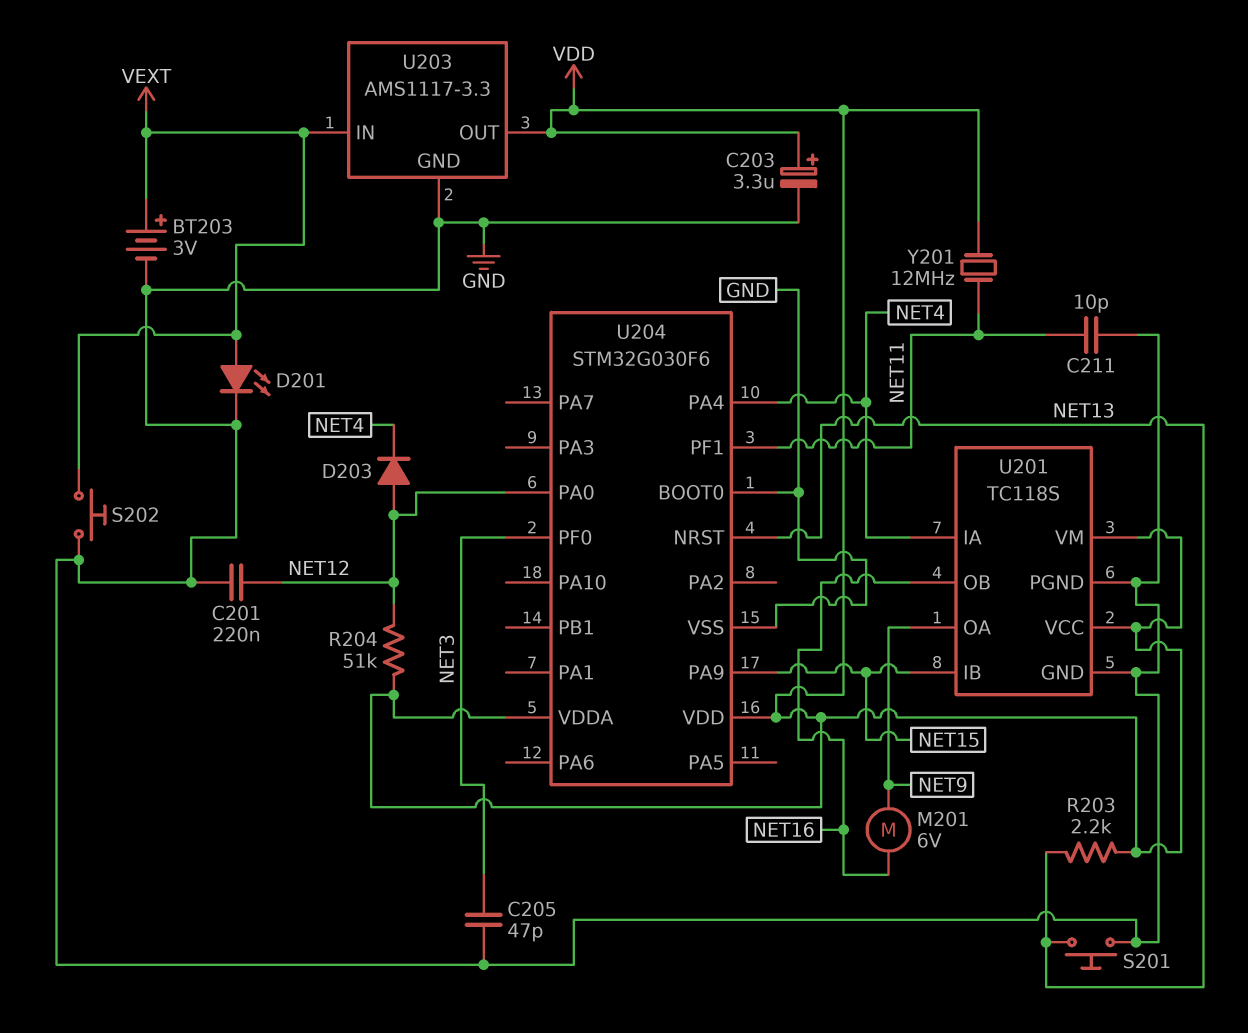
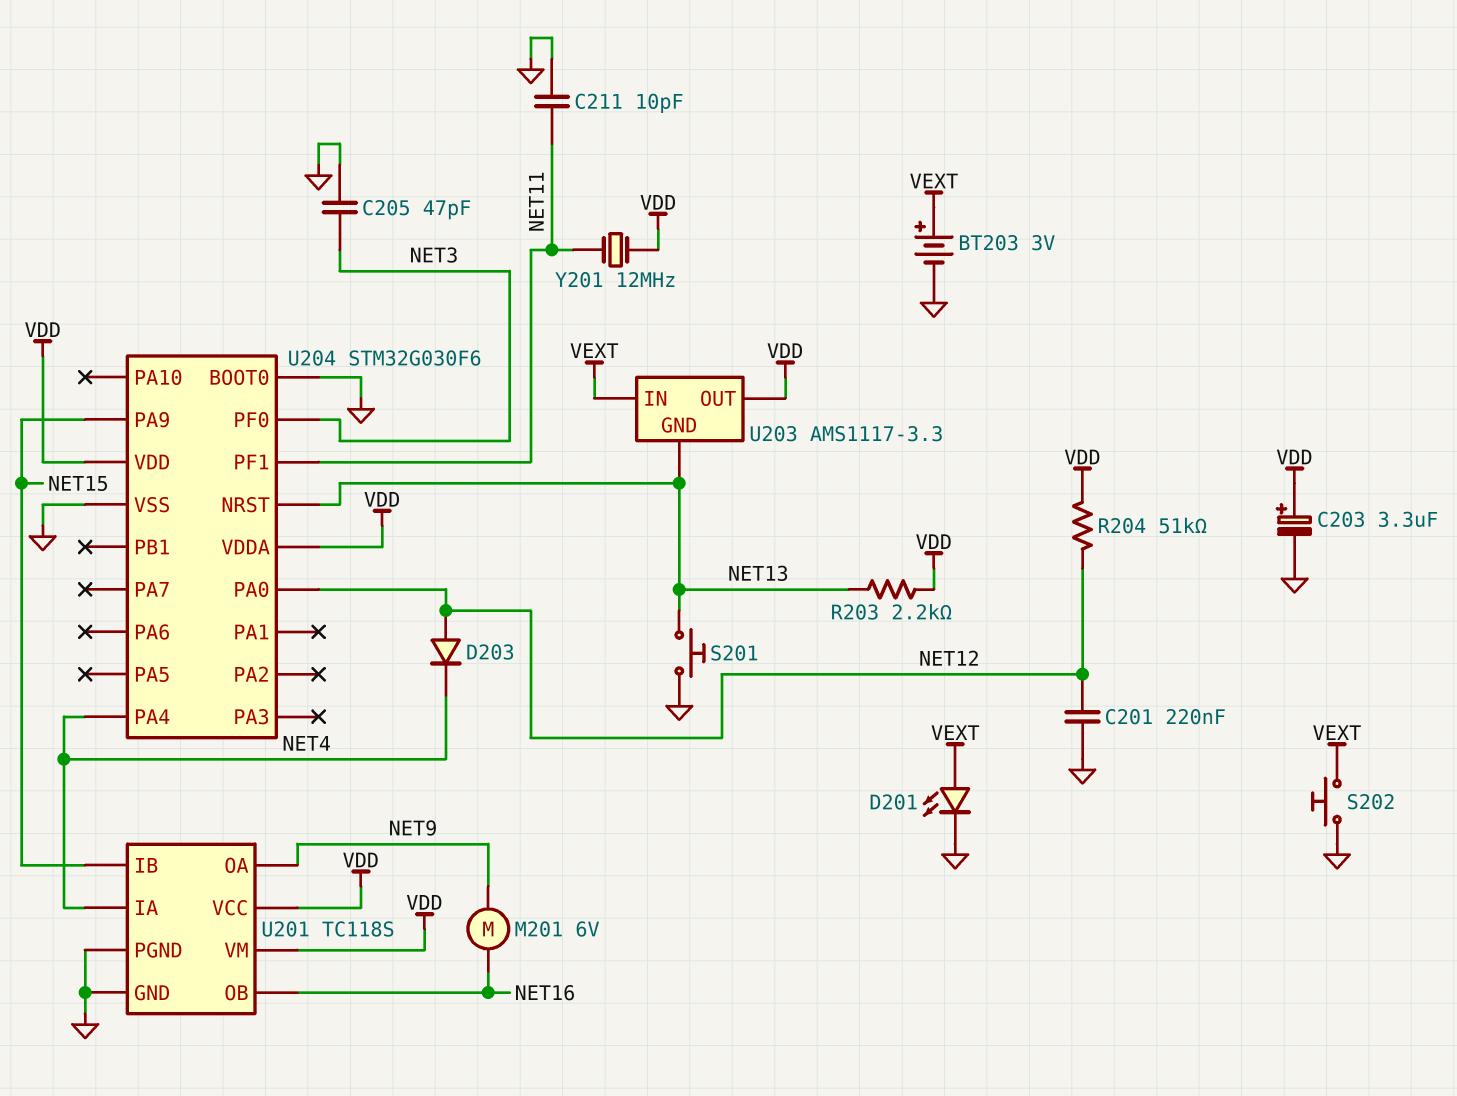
U203 pin GND: GND -> NET13

